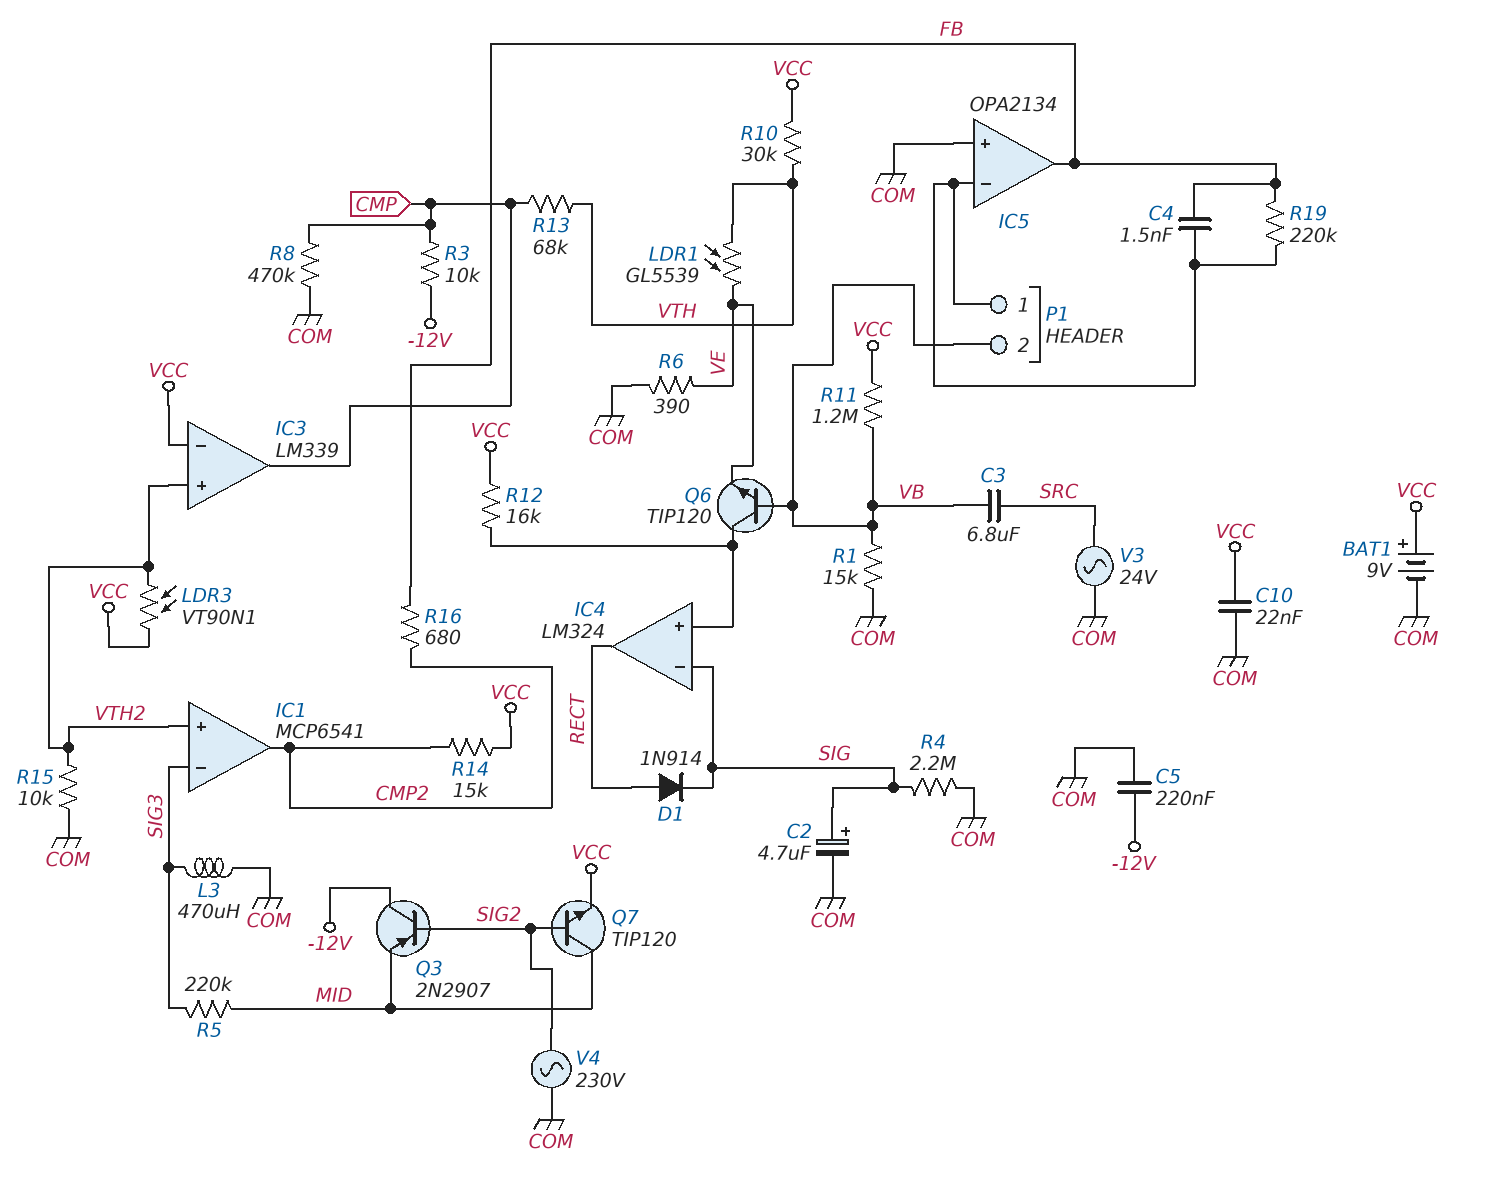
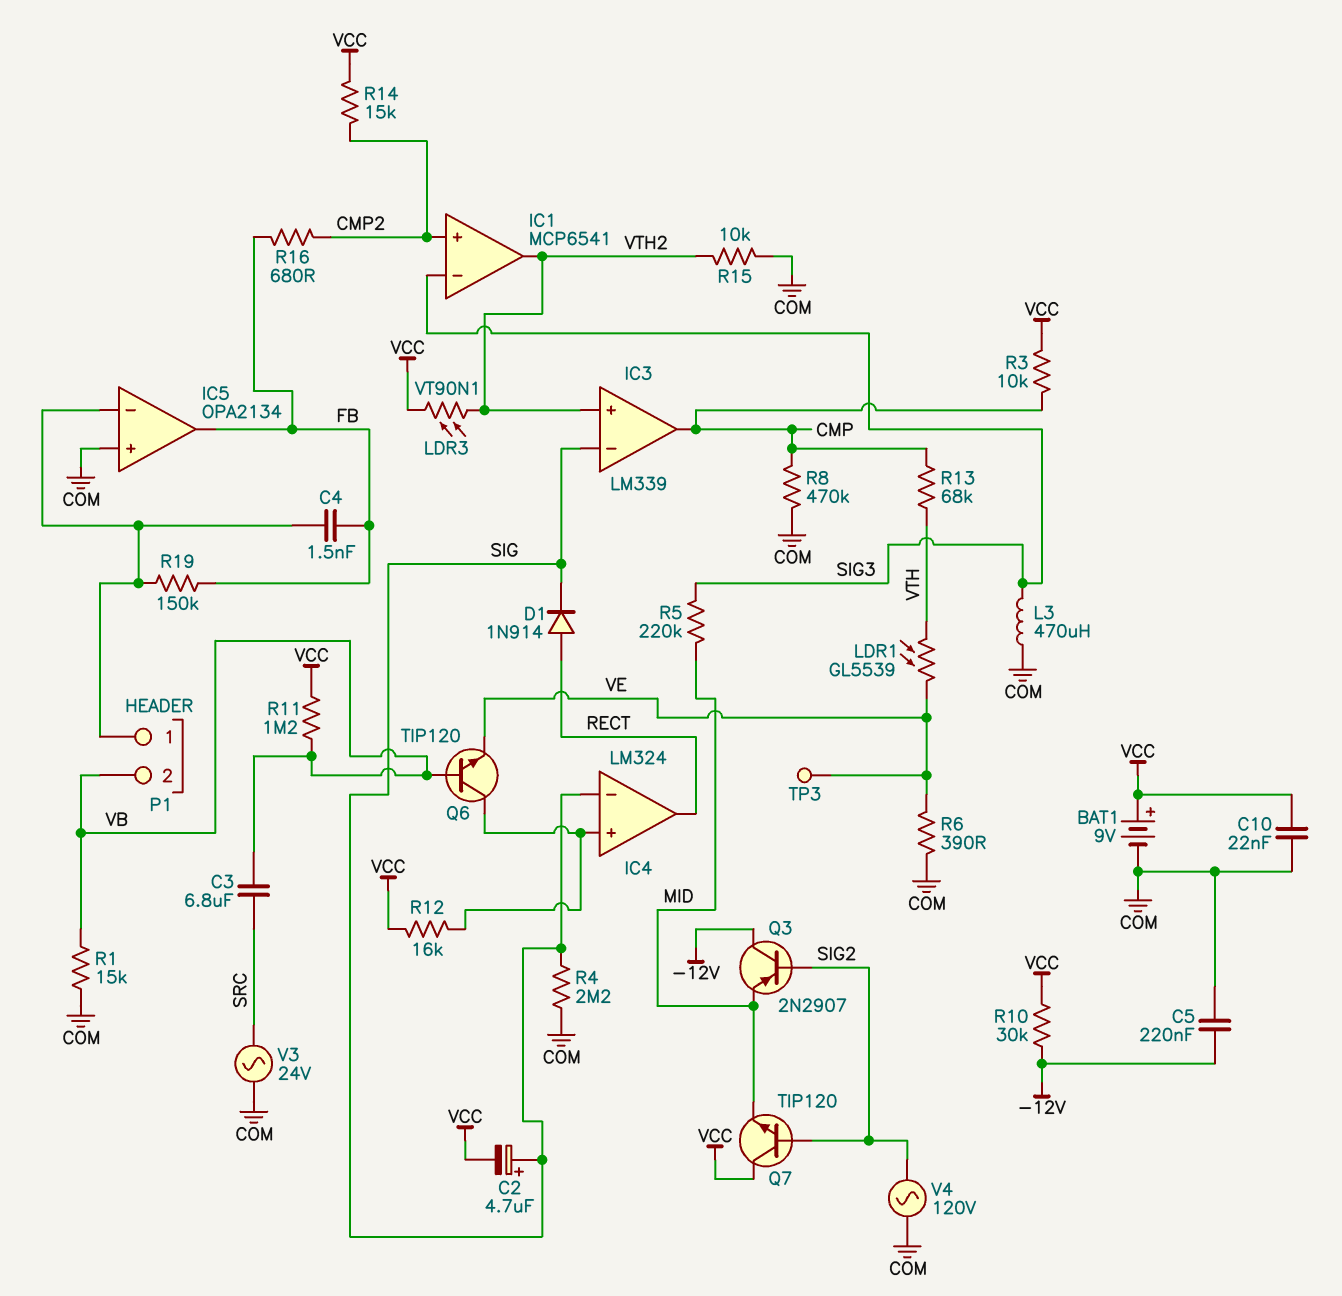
C2: 4.7uF (plus SIG, minus COM) -> 4.7uF (plus SIG, minus VCC)
IC1 pin in+: VTH2 -> CMP2
IC1 pin out: CMP2 -> VTH2
IC3 pin in-: VCC -> SIG
Q7: NPN TIP120 (B SIG2, C MID, E VCC) -> NPN TIP120 (B SIG2, C VCC, E MID)
R3: 10k (-12V, CMP) -> 10k (CMP, VCC)
R10: 30k (VCC, VTH) -> 30k (-12V, VCC)
R19: 220k (FB, IC5/in-) -> 150k (FB, IC5/in-)
TP3: none -> test point (VE)
V4: AC 230V (COM, SIG2) -> AC 120V (COM, SIG2)

